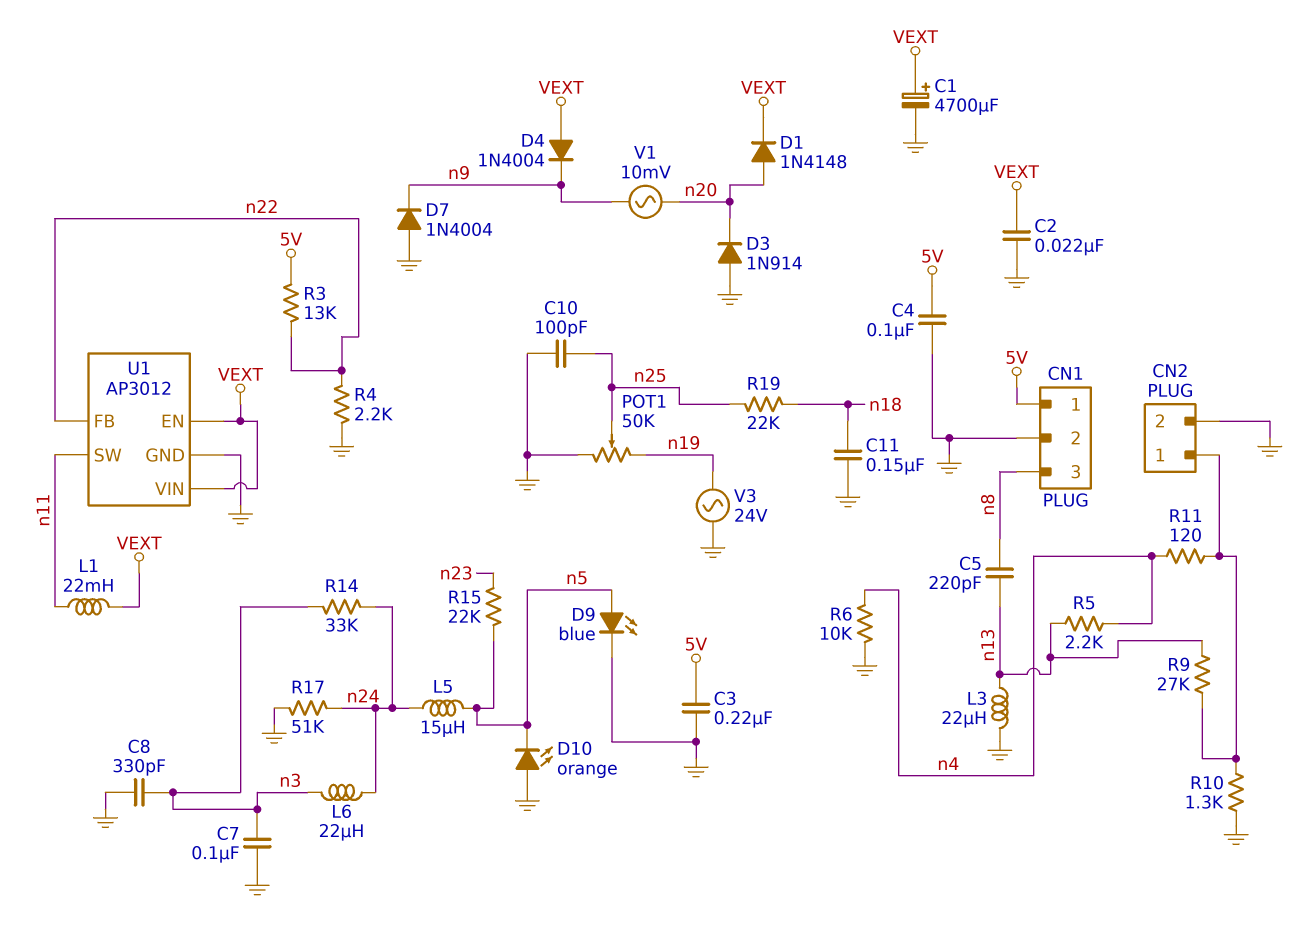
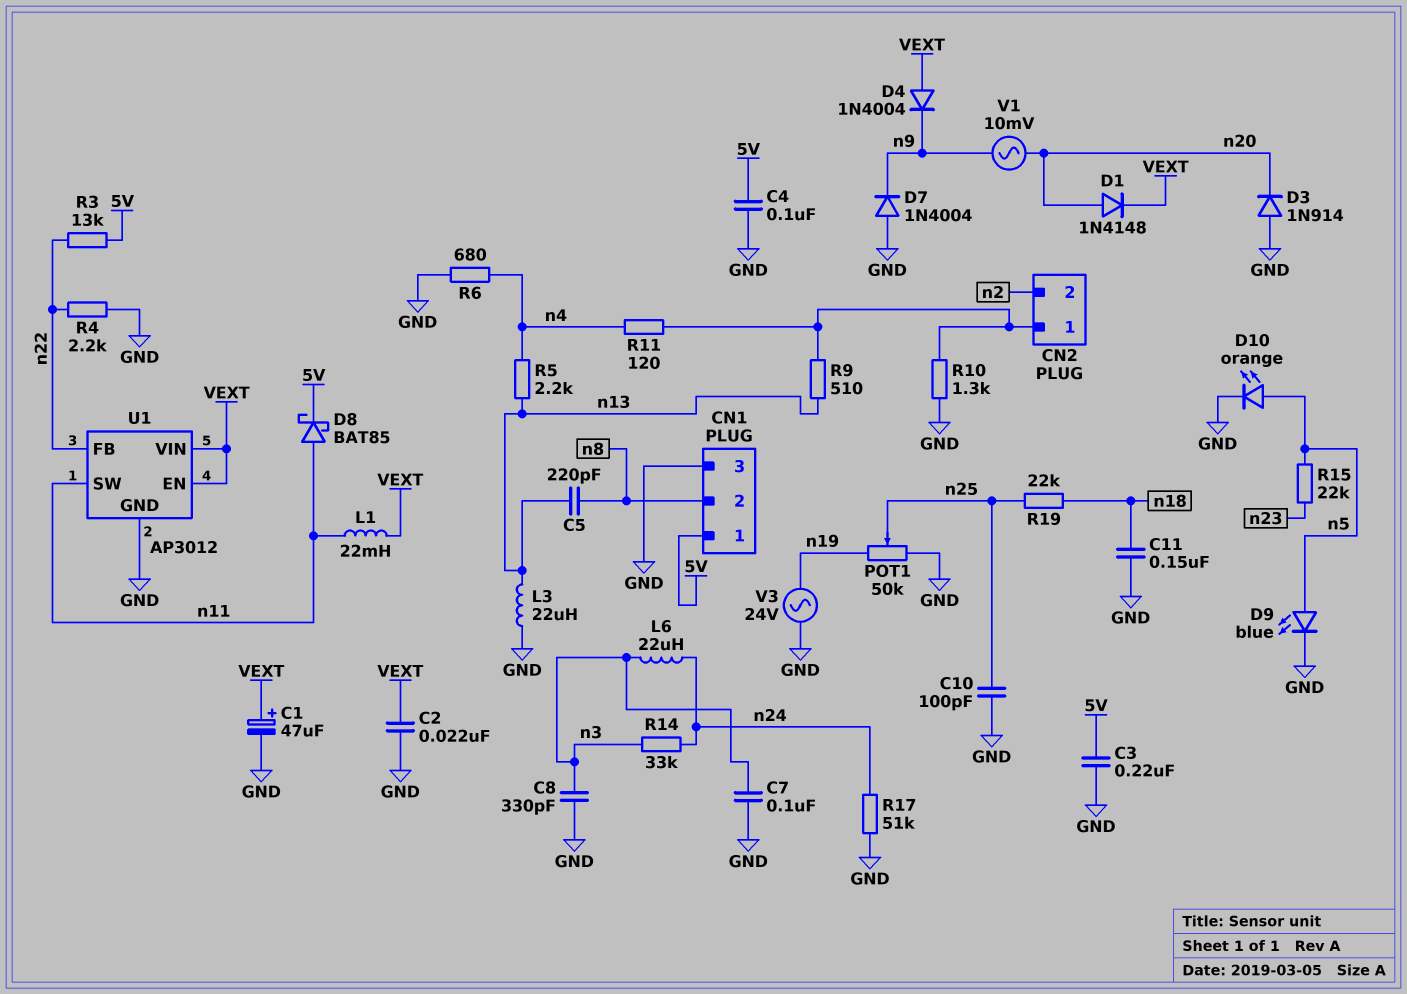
C1: 4700uF (plus VEXT, minus GND) -> 47uF (plus VEXT, minus GND)
CN1 pin 2: GND -> n8
CN1 pin 3: n8 -> GND
CN2 pin 2: GND -> n2
D8: none -> schottky BAT85 (A n11, K 5V)
D10: LED orange (A GND, K n5) -> LED orange (A n5, K GND)
L5: 15uH (n5, n24) -> none
R6: 10k (GND, n4) -> 680 (GND, n4)
R9: 27k (CN2/1, n13) -> 510 (CN2/1, n13)

